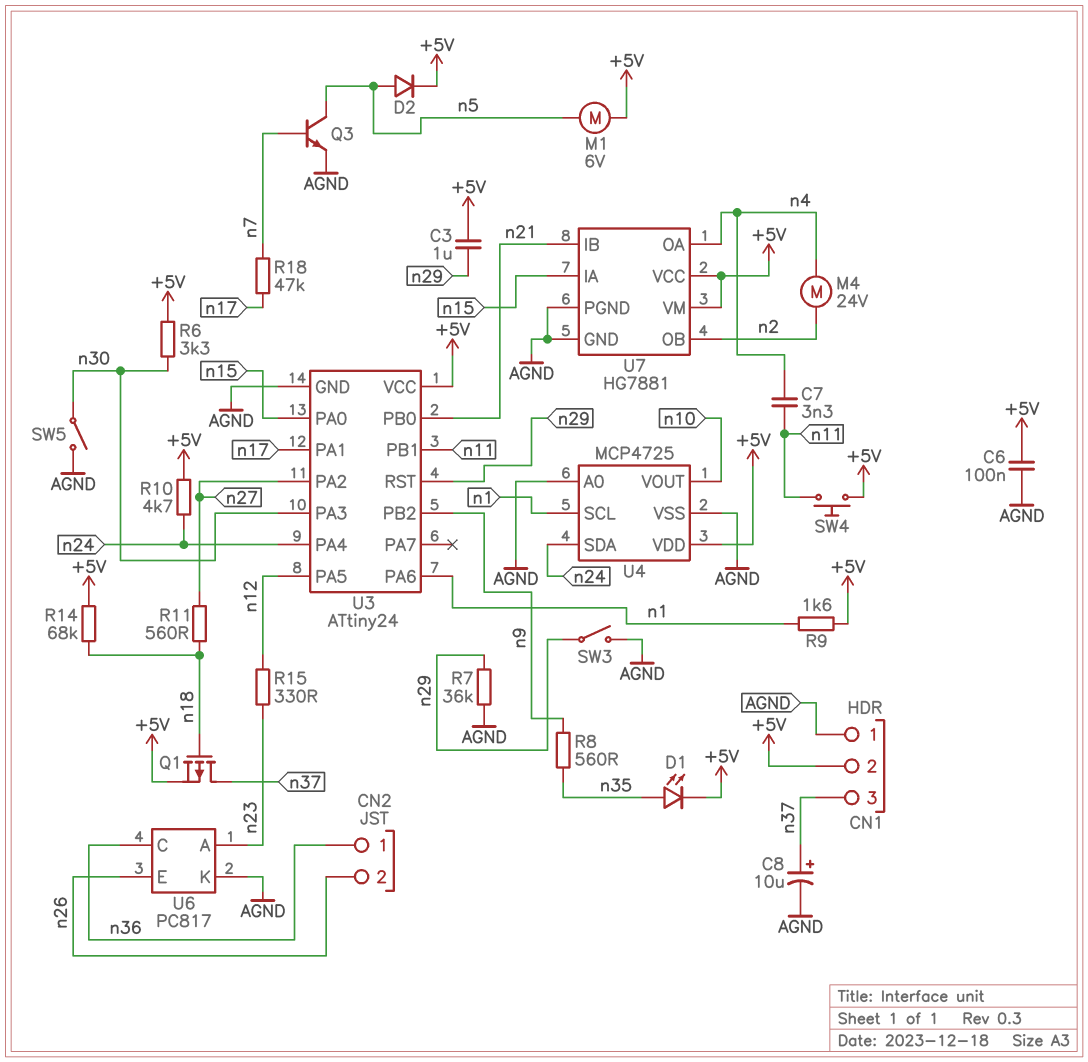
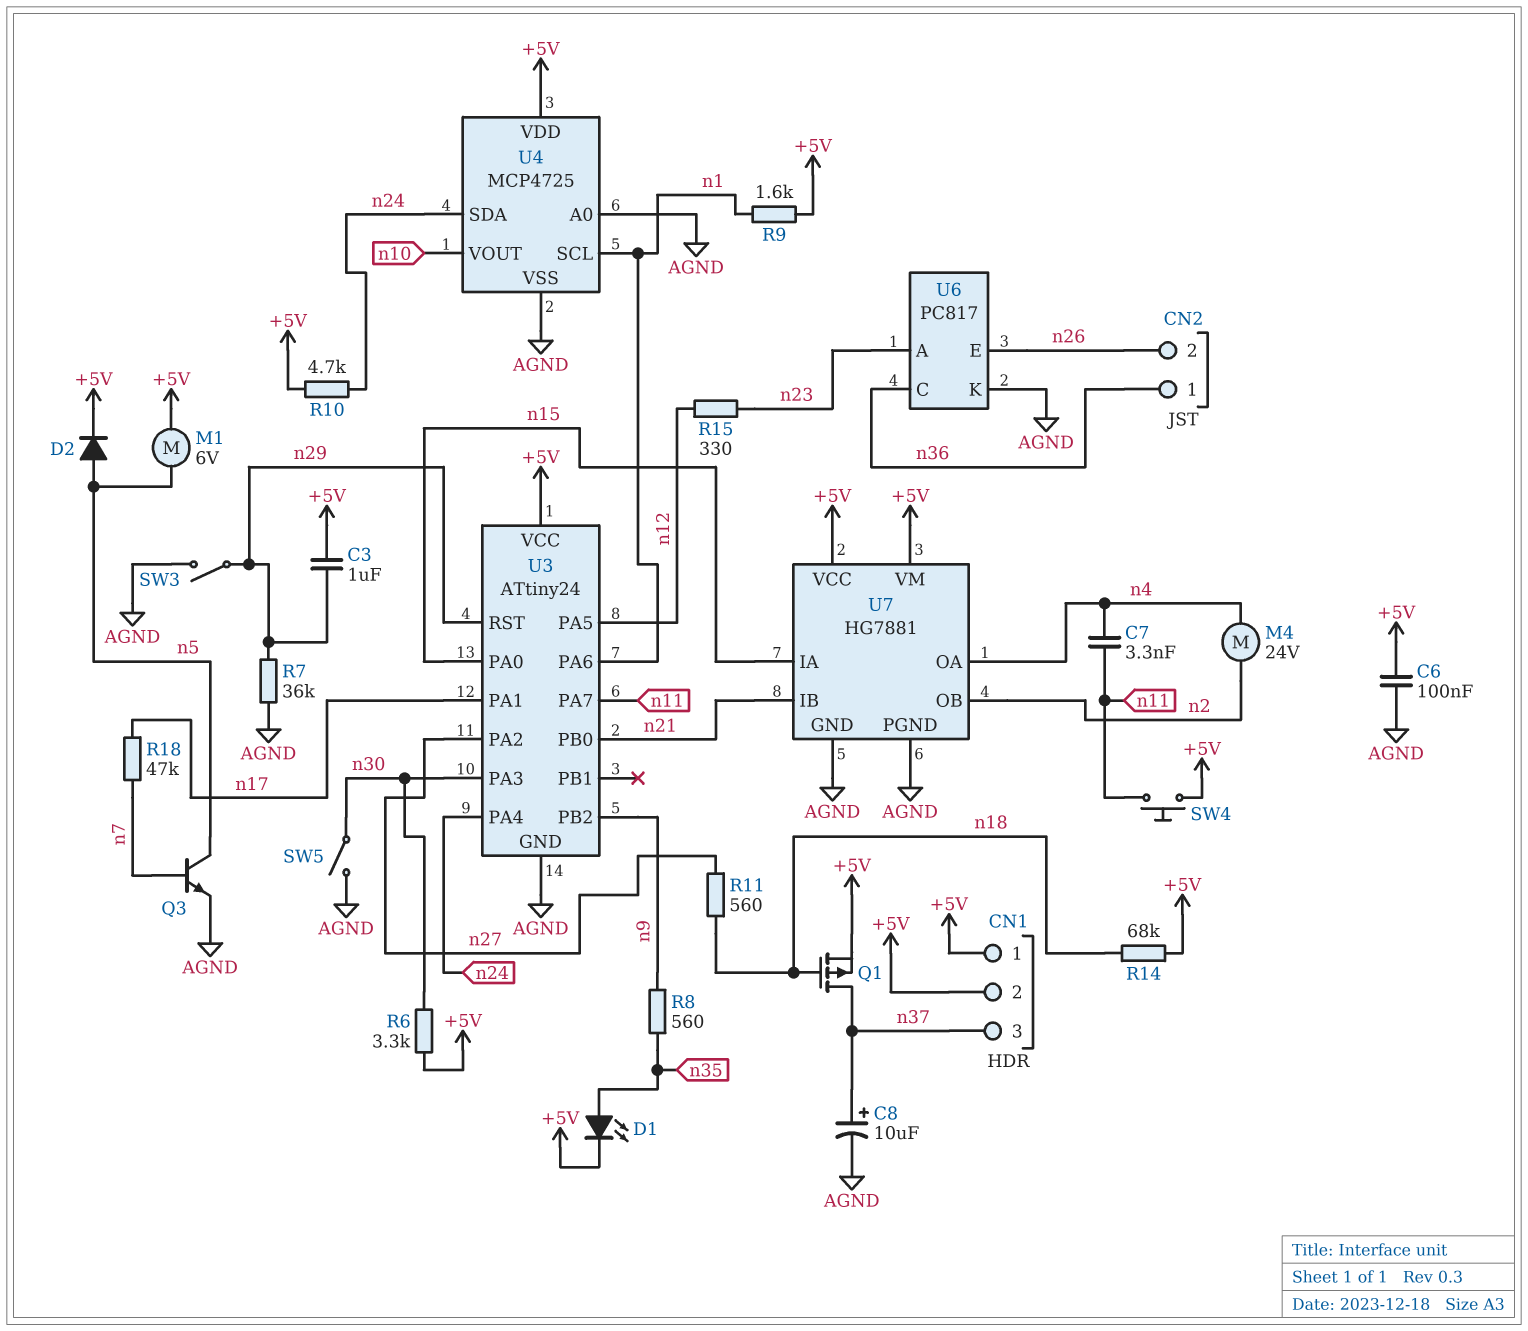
CN1 pin 1: AGND -> +5V
U3 pin PA7: none -> n11
U3 pin PB1: n11 -> none

